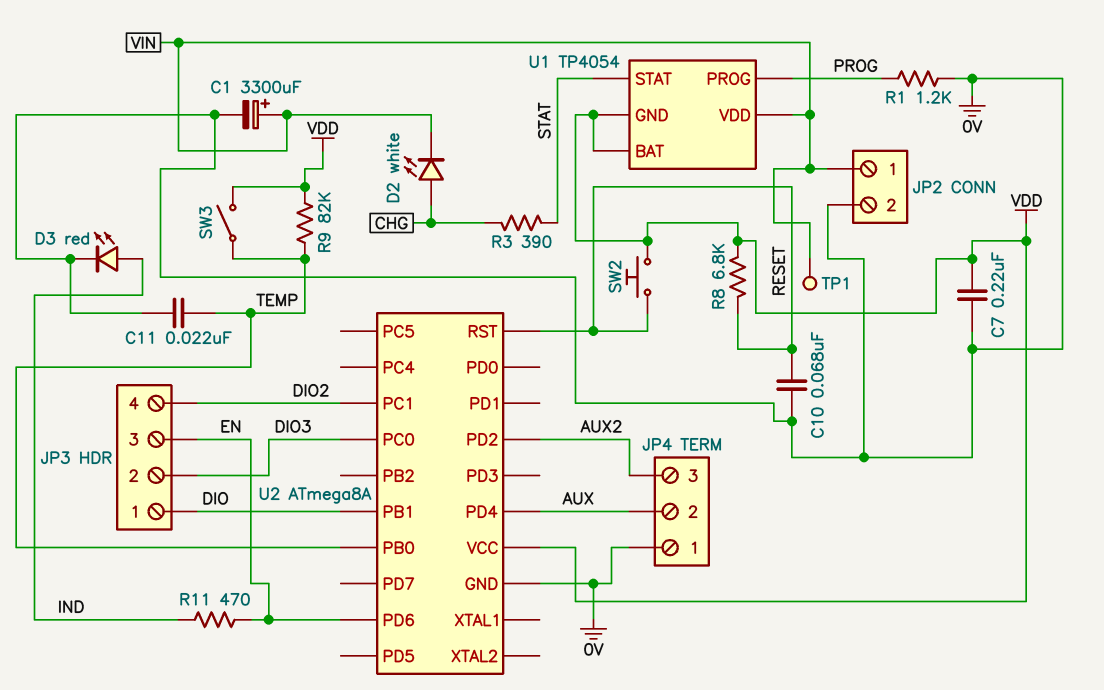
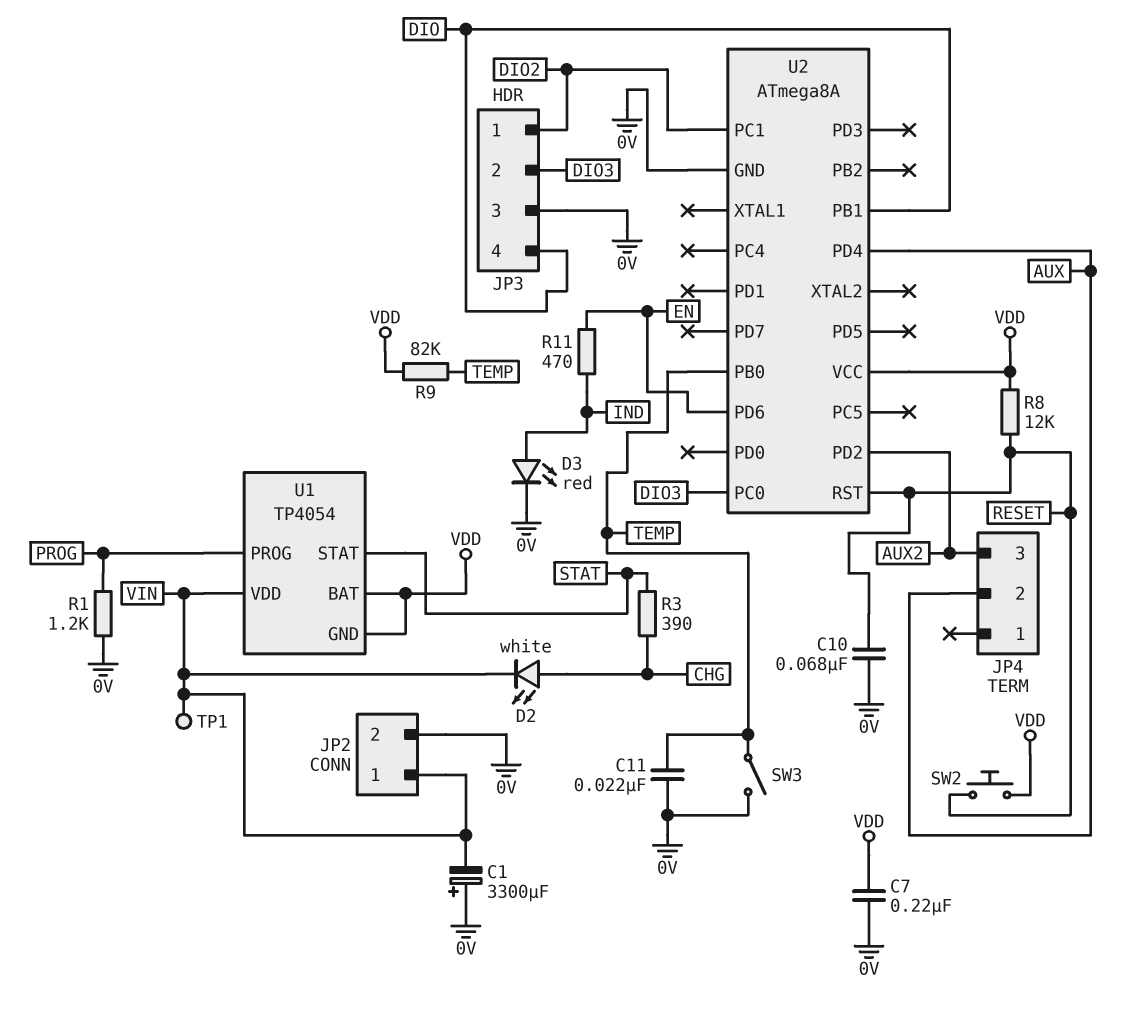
C1: 3300uF (plus VIN, minus 0V) -> 3300uF (plus 0V, minus VIN)
JP3 pin 1: DIO -> DIO2
JP3 pin 3: EN -> 0V
JP3 pin 4: DIO2 -> DIO
JP4 pin 1: 0V -> none
R8: 6.8k (RESET, VDD) -> 12k (RESET, VDD)
SW3: switch (TEMP, VDD) -> switch (0V, TEMP)

